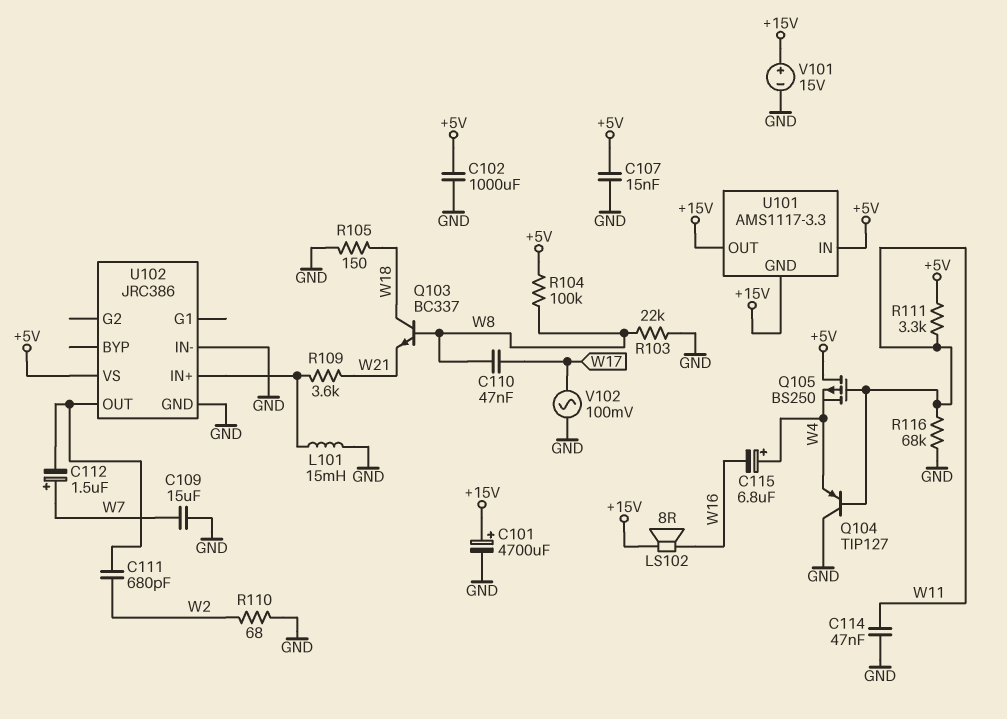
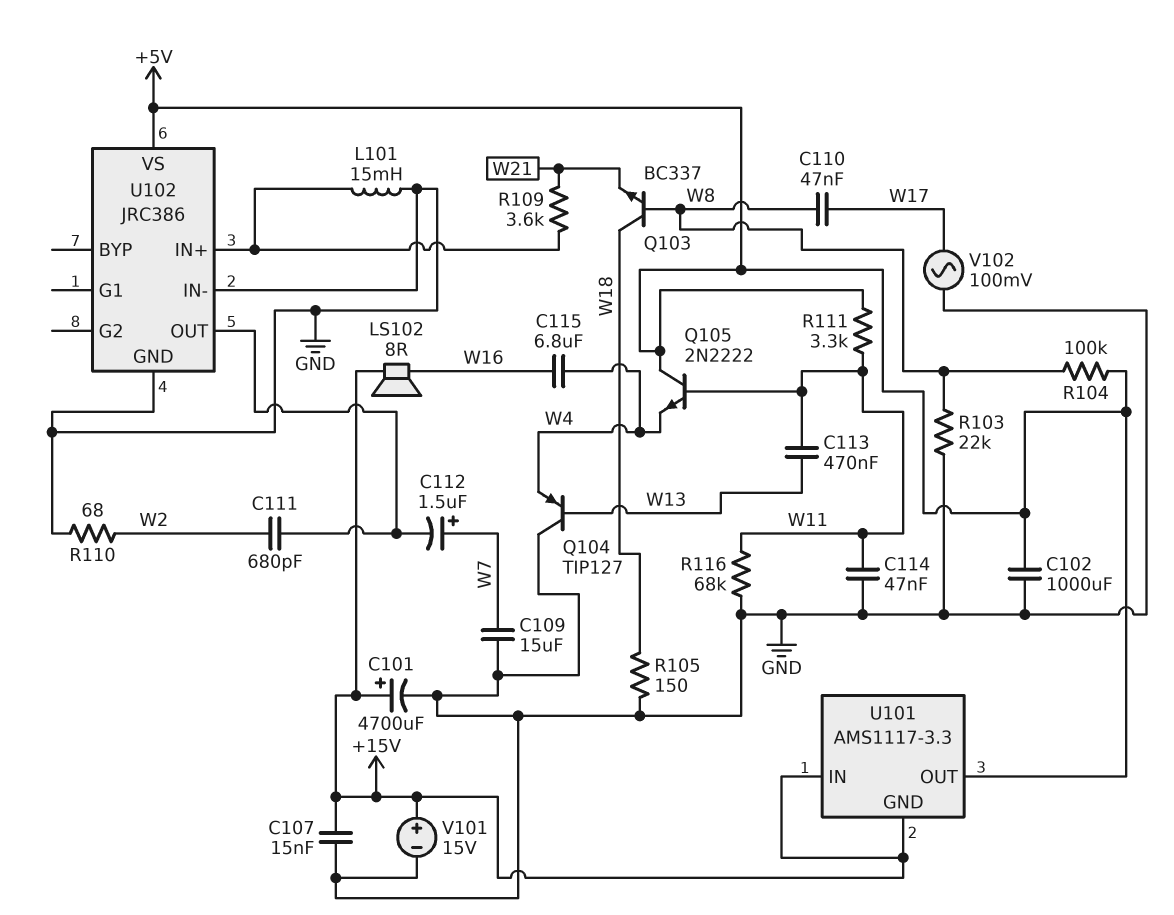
C107: 15nF (+5V, GND) -> 15nF (+15V, GND)
C113: none -> 470nF (W11, W13)
C115: 6.8uF (plus W4, minus W16) -> 6.8uF (W4, W16)
Q104: PNP TIP127 (B W11, C GND, E W4) -> PNP TIP127 (B W13, C GND, E W4)
Q105: PMOS BS250 (G W11, D +5V, S W4) -> NPN 2N2222 (B W11, C +5V, E W4)
U101 pin IN: +5V -> +15V
U101 pin OUT: +15V -> +5V

